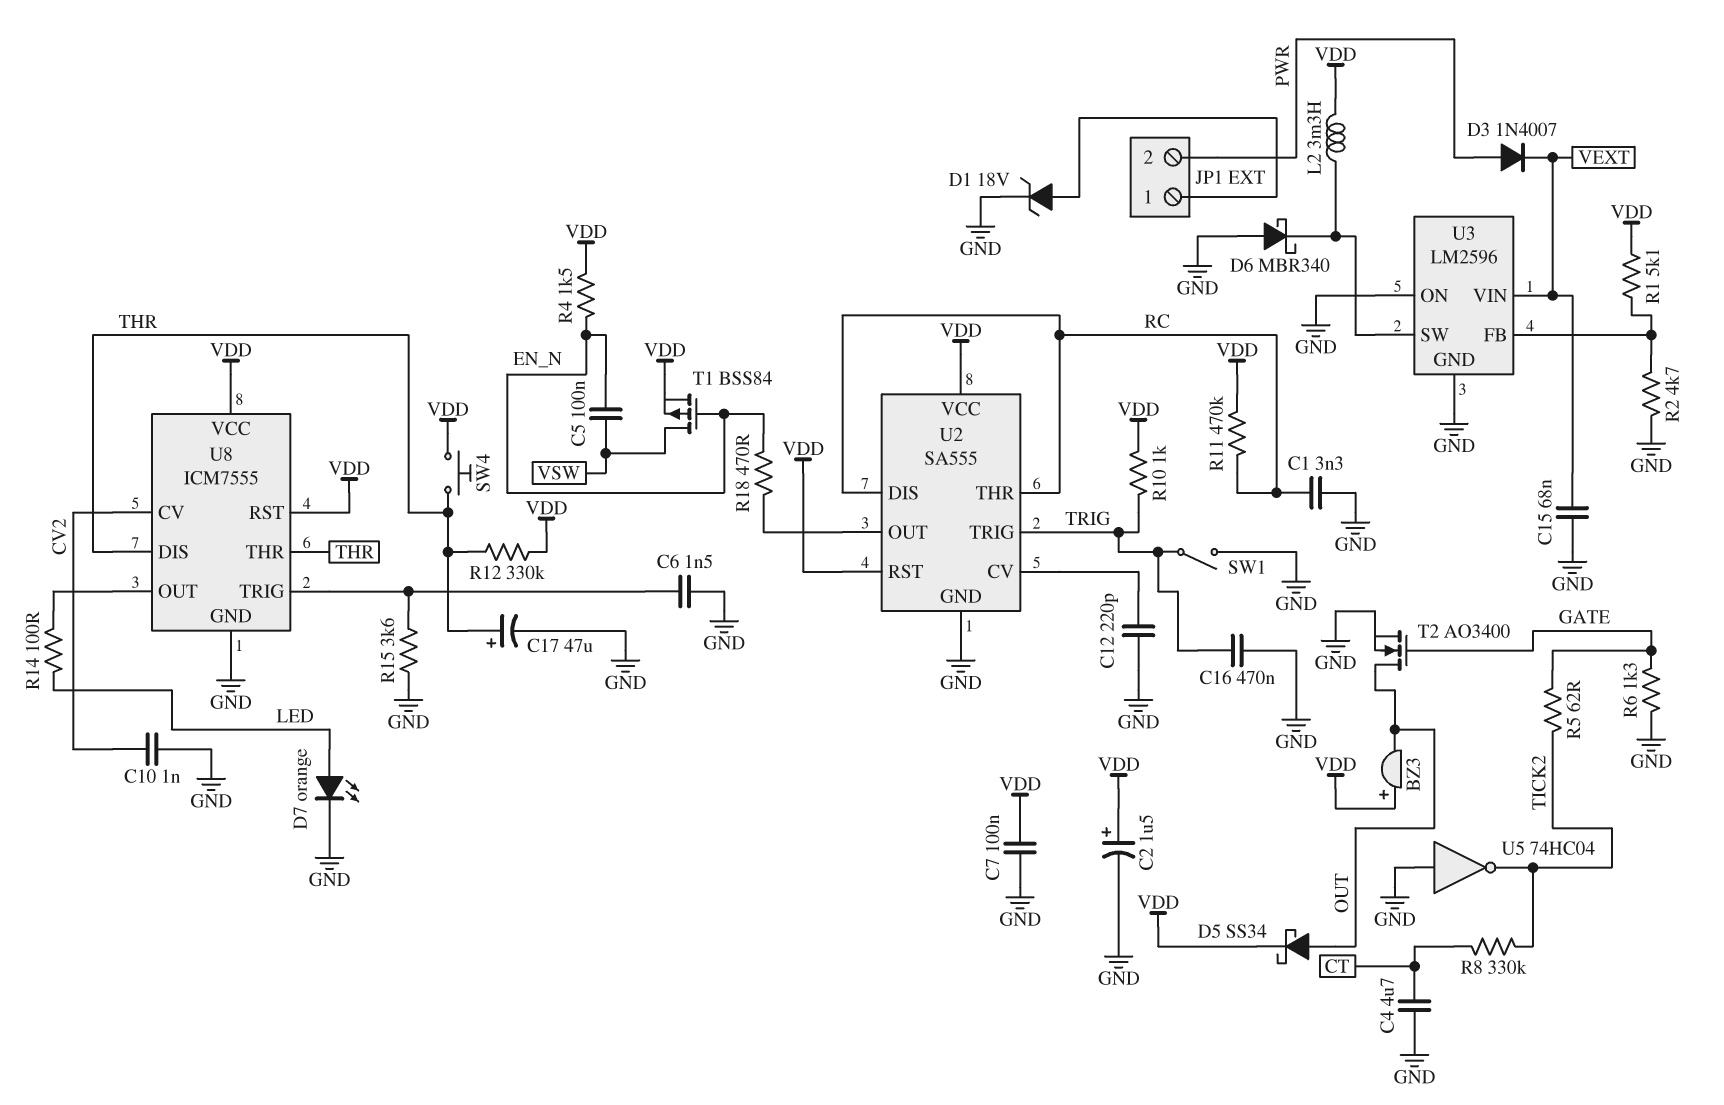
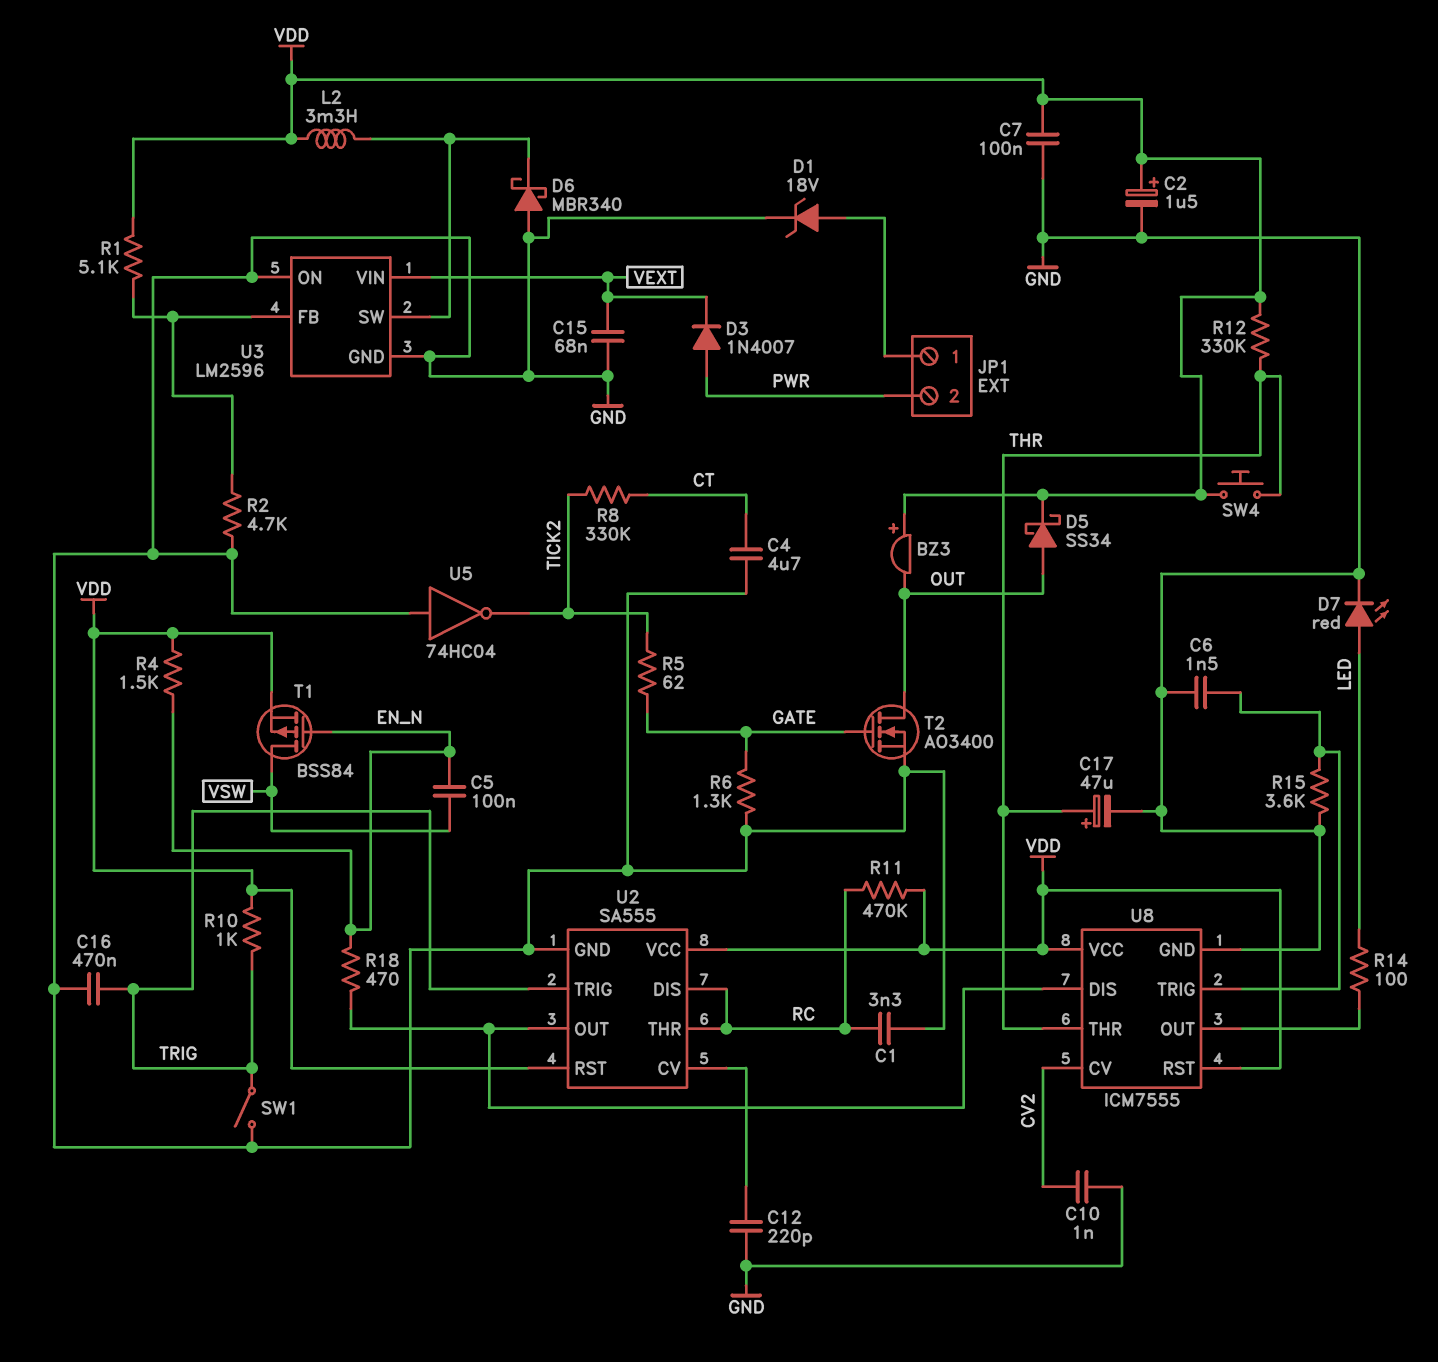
D7: LED orange (A LED, K GND) -> LED red (A LED, K GND)
U8 pin DIS: THR -> U2/OUT

